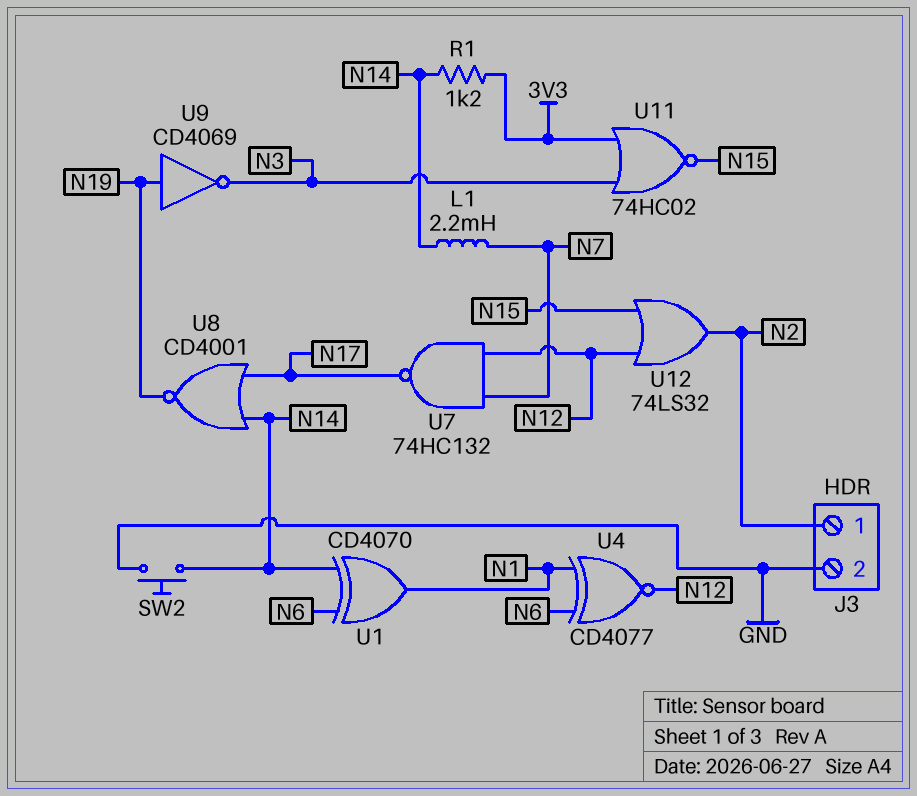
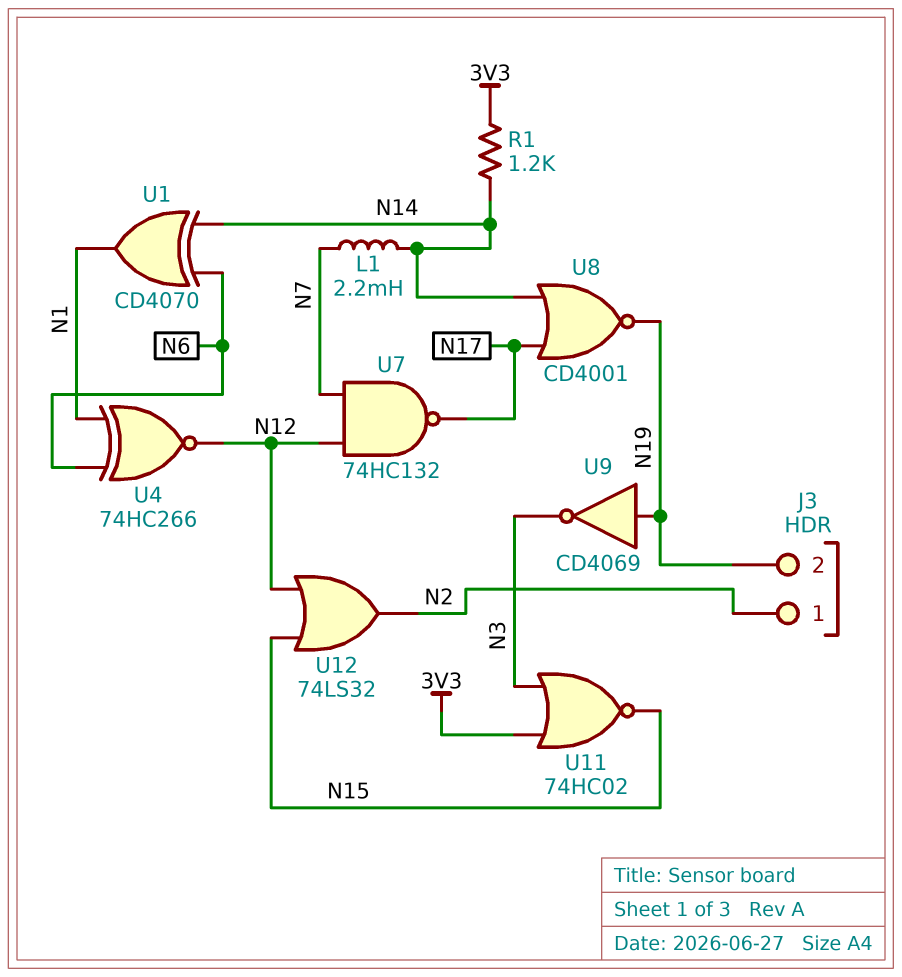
J3 pin 2: GND -> N19
SW2: button (GND, N14) -> none
U4: XNOR CD4077 (in N1, in N6, out N12) -> XNOR 74HC266 (in N1, in N6, out N12)

